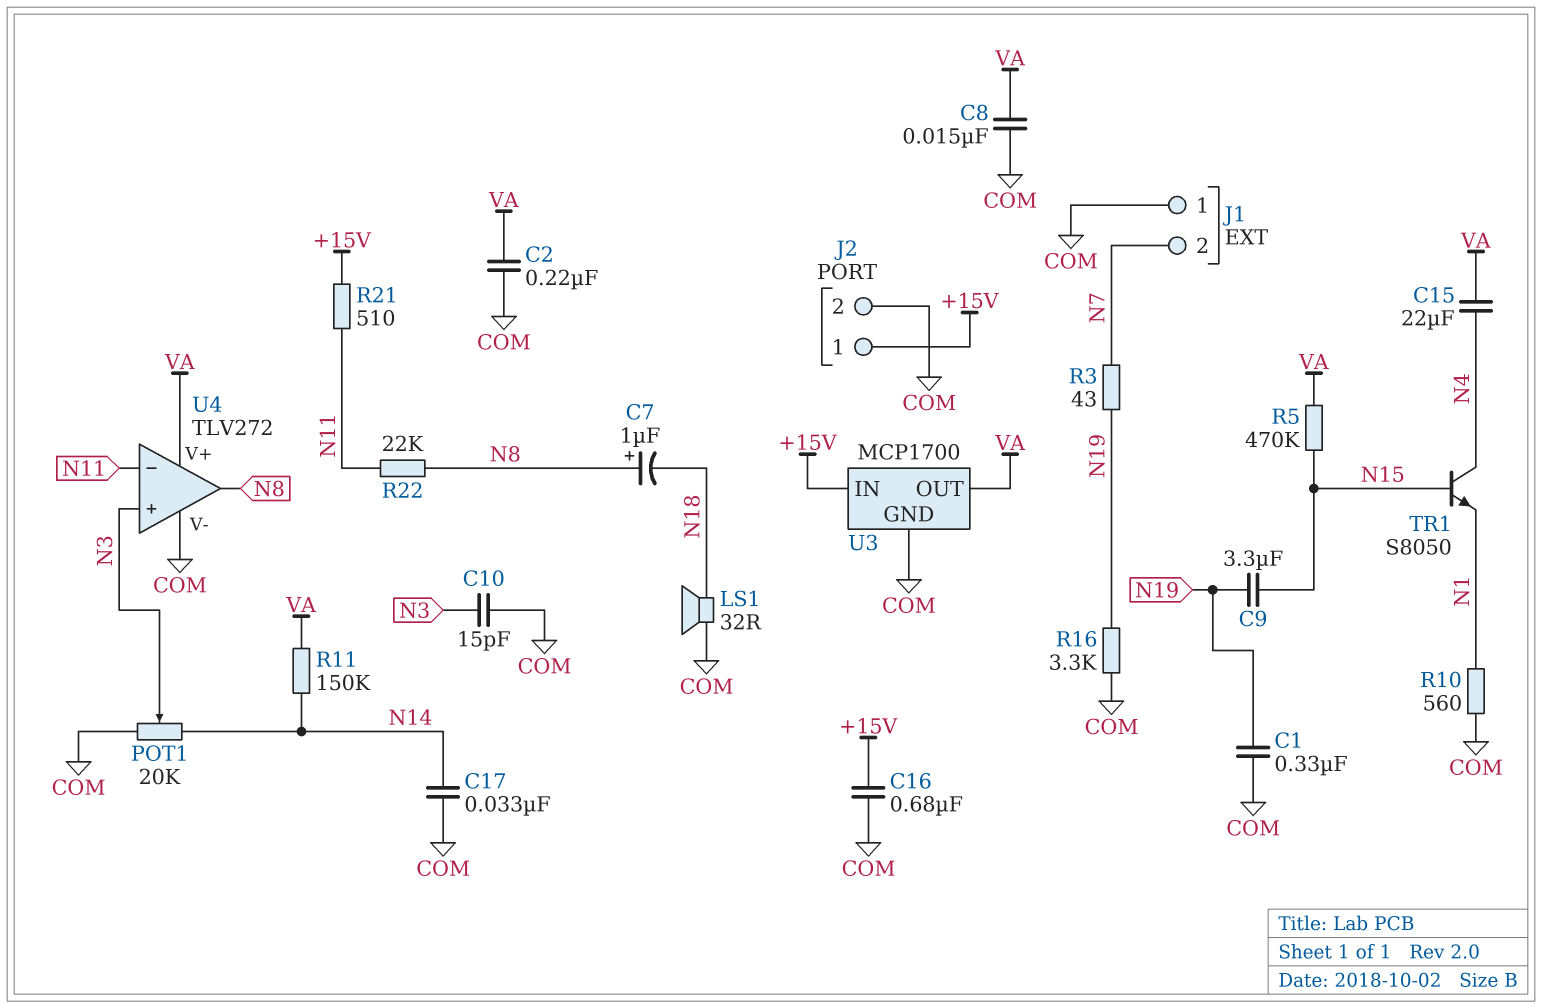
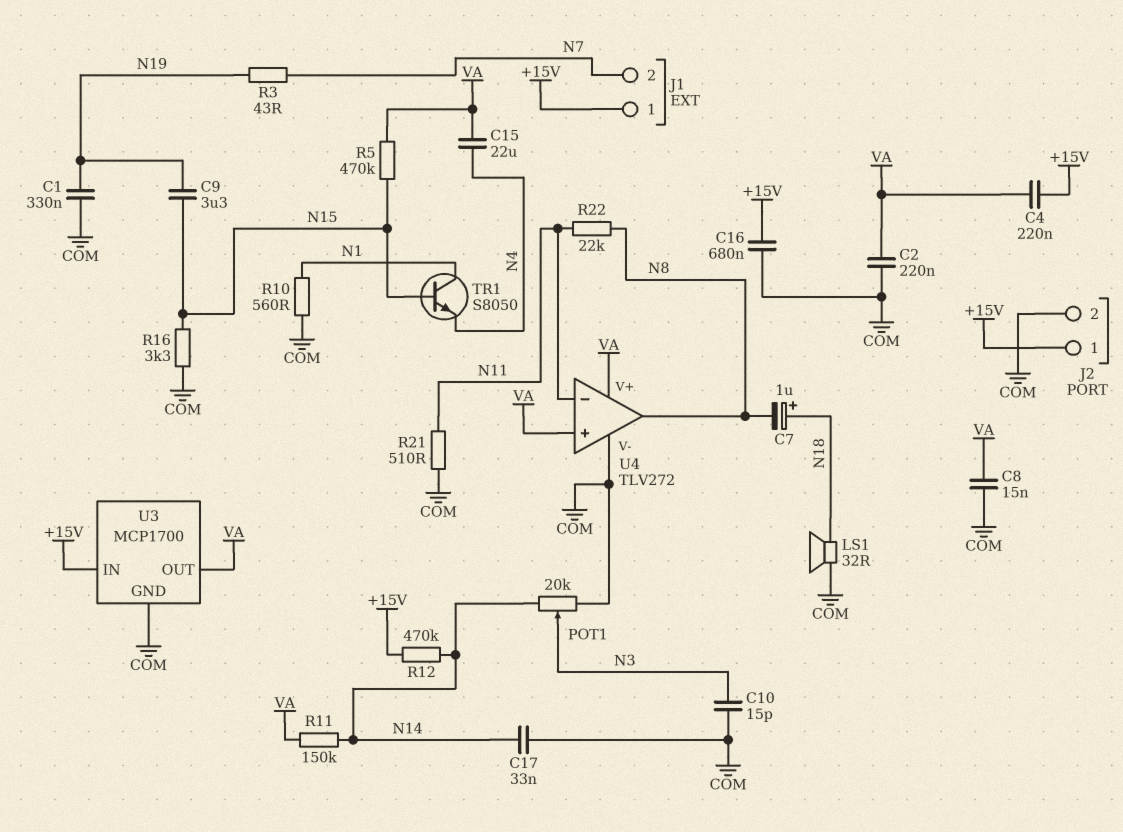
C4: none -> 220nF (+15V, VA)
C7: 1uF (plus N8, minus N18) -> 1uF (plus N18, minus N8)
J1 pin 1: COM -> +15V
R12: none -> 470k (+15V, N14)
R16: 3.3k (COM, N19) -> 3.3k (COM, N15)
R21: 510 (+15V, N11) -> 510 (COM, N11)
TR1: NPN S8050 (B N15, C N4, E N1) -> NPN S8050 (B N15, C N1, E N4)
U4 pin in+: N3 -> VA

